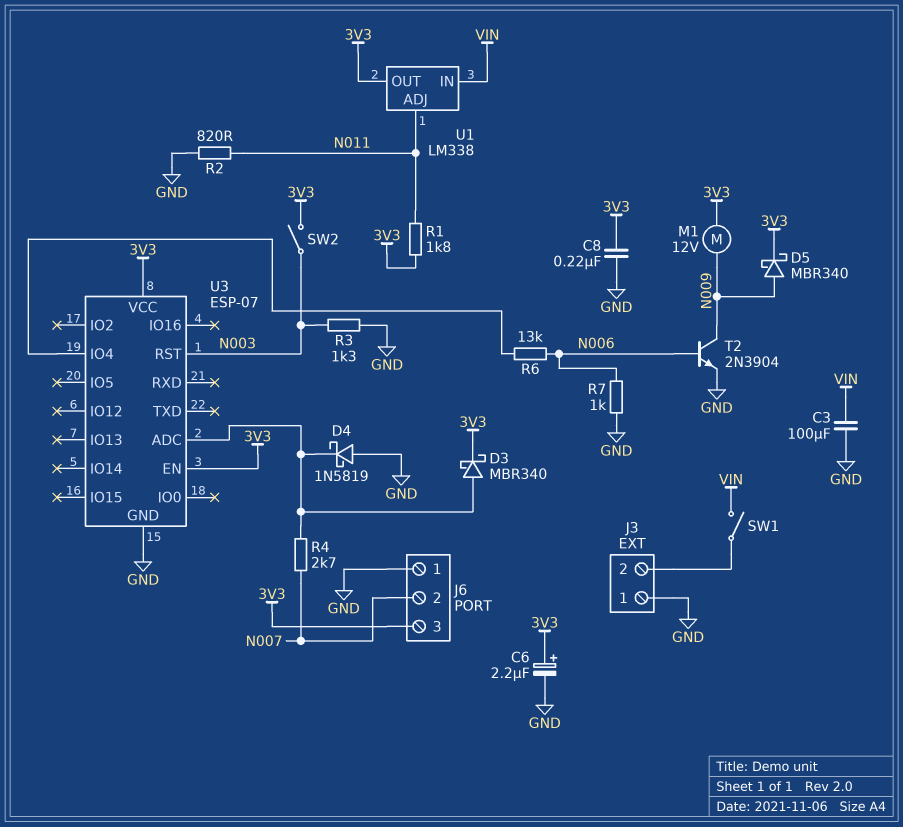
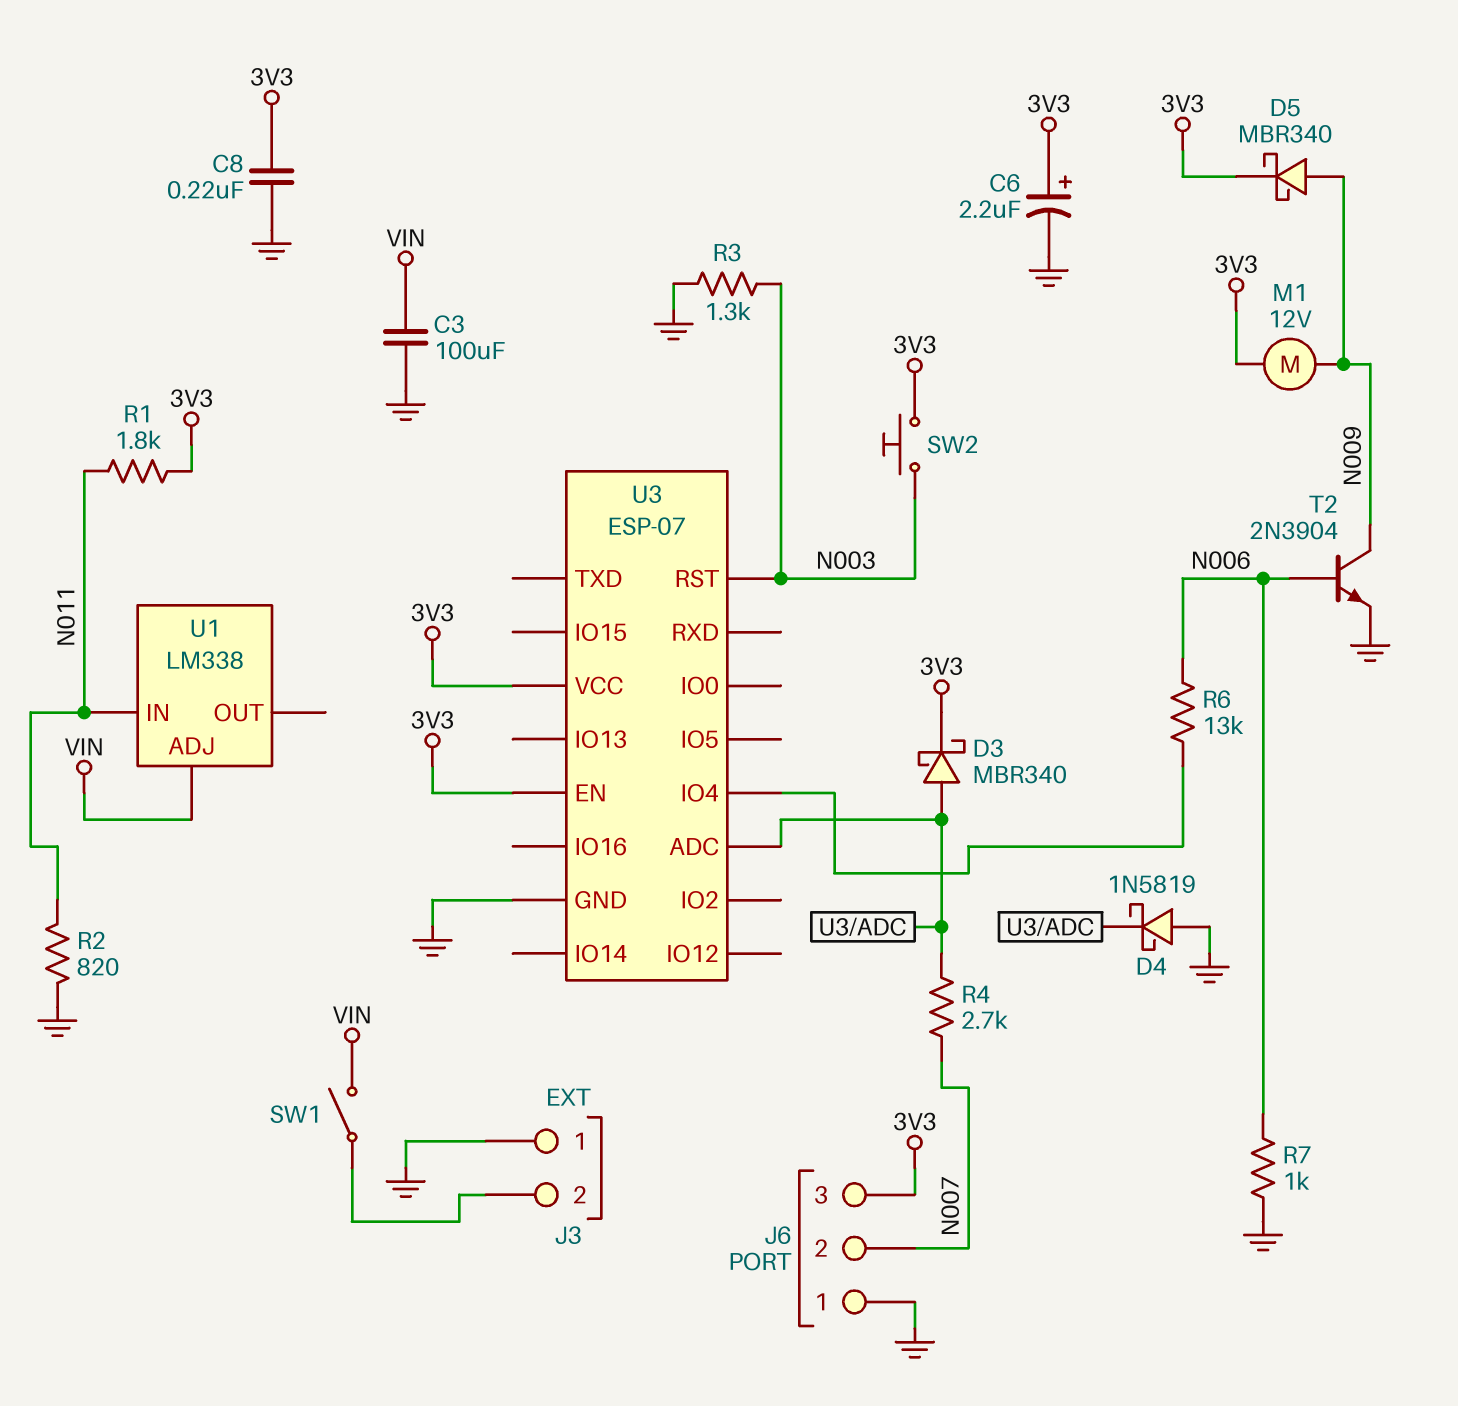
SW2: switch (3V3, N003) -> button (3V3, N003)
U1 pin ADJ: N011 -> VIN
U1 pin IN: VIN -> N011
U1 pin OUT: 3V3 -> none

